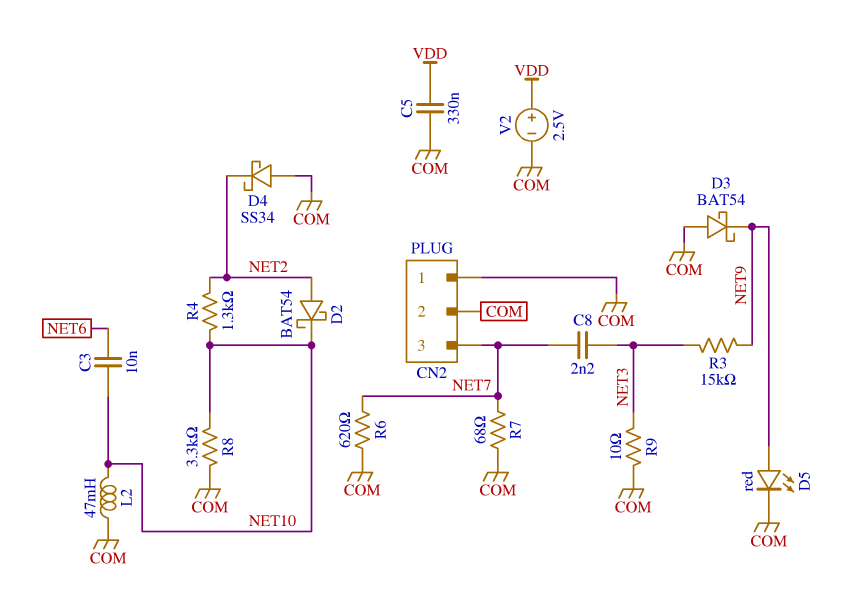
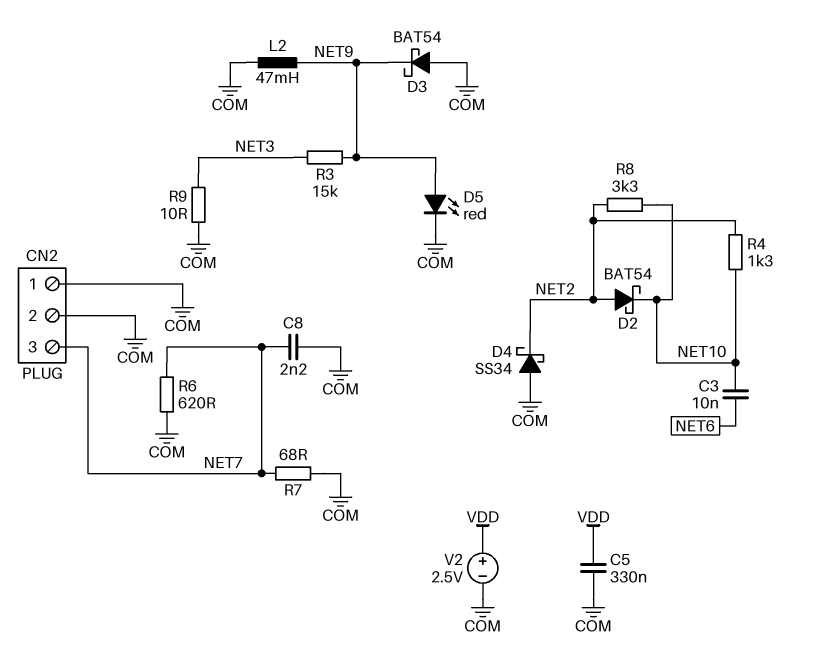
C8: 2.2nF (NET3, NET7) -> 2.2nF (COM, NET7)
L2: 47mH (COM, NET10) -> 47mH (COM, NET9)
R8: 3.3k (COM, NET10) -> 3.3k (NET2, NET10)

